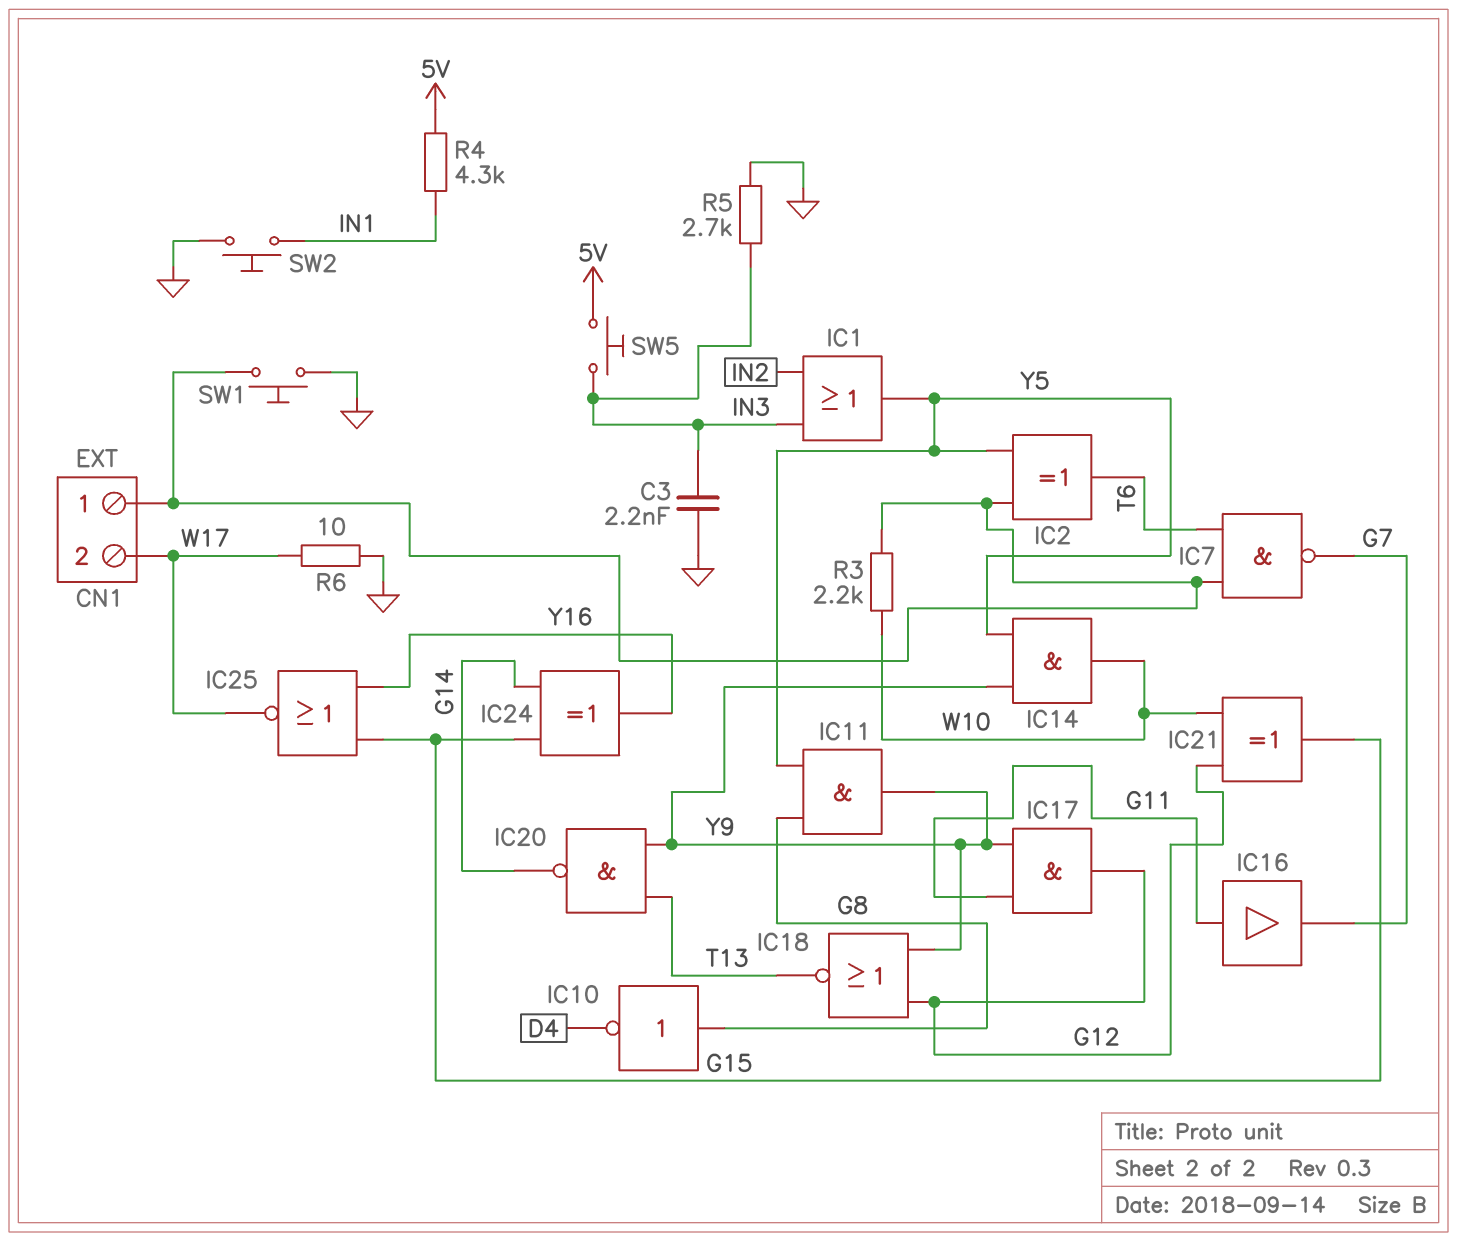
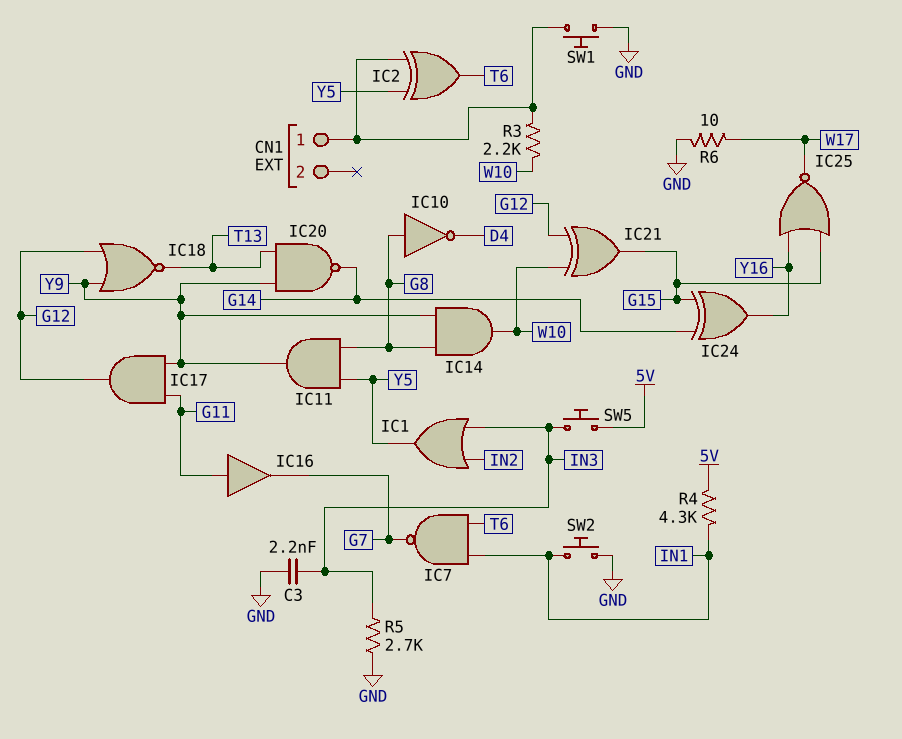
CN1 pin 2: W17 -> none
IC7: NAND (in CN1/1, in T6, out G7) -> NAND (in IN1, in T6, out G7)
IC14: AND (in Y5, in Y9, out W10) -> AND (in G8, in Y9, out W10)

